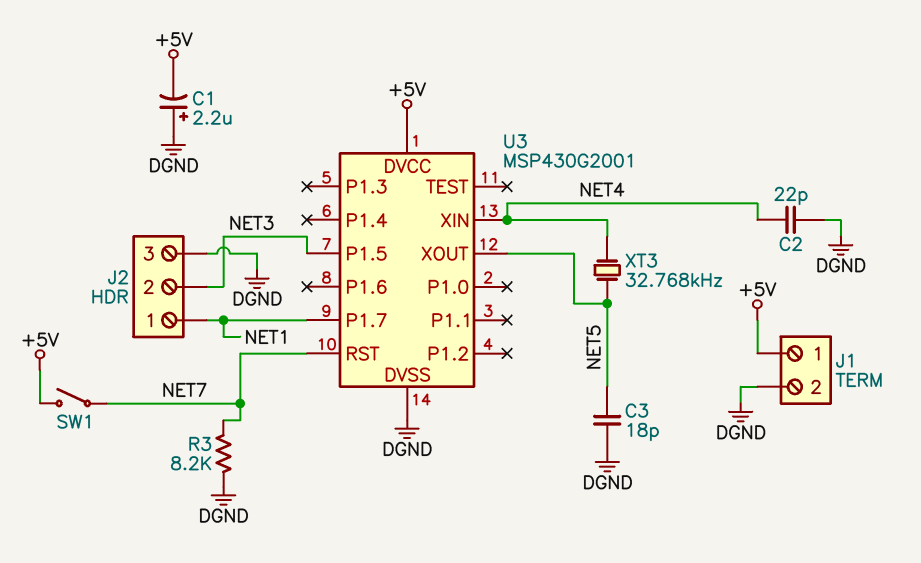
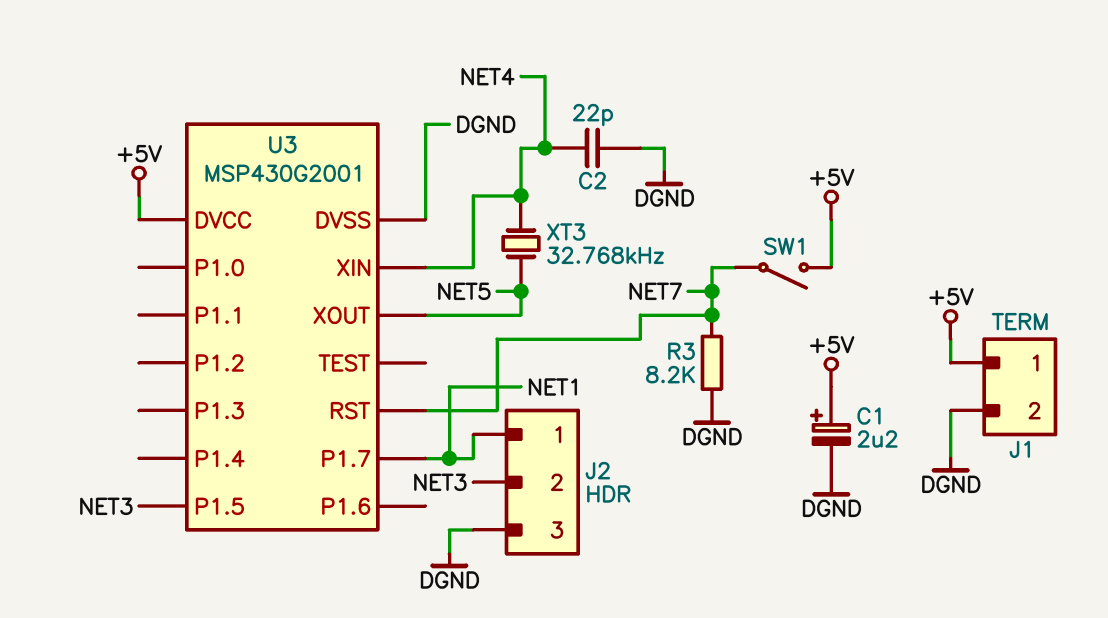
C1: 2.2uF (plus DGND, minus +5V) -> 2.2uF (plus +5V, minus DGND)
C3: 18pF (DGND, NET5) -> none

